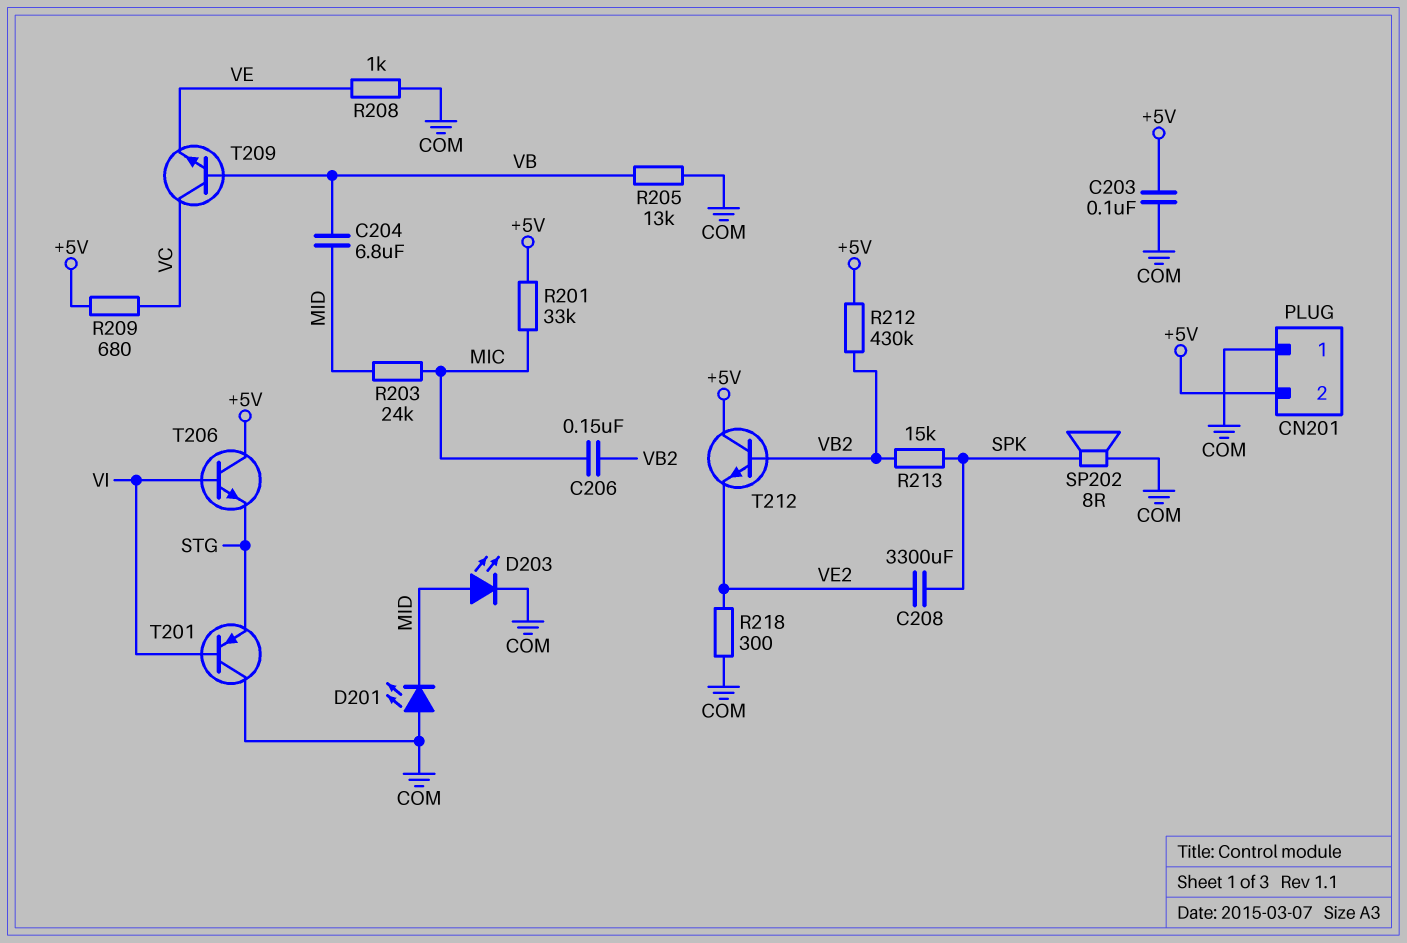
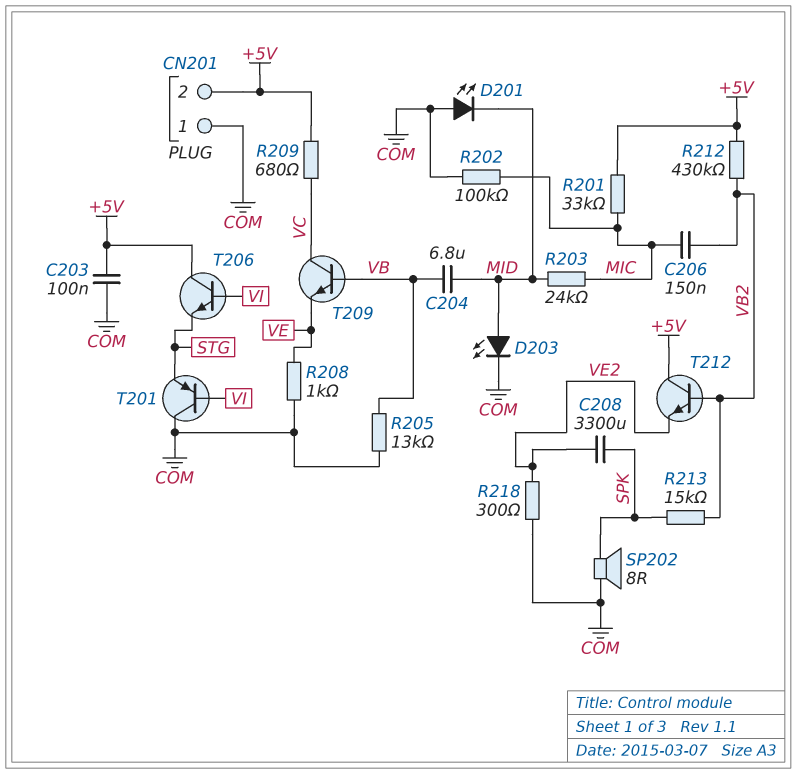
R202: none -> 100k (COM, MIC)

